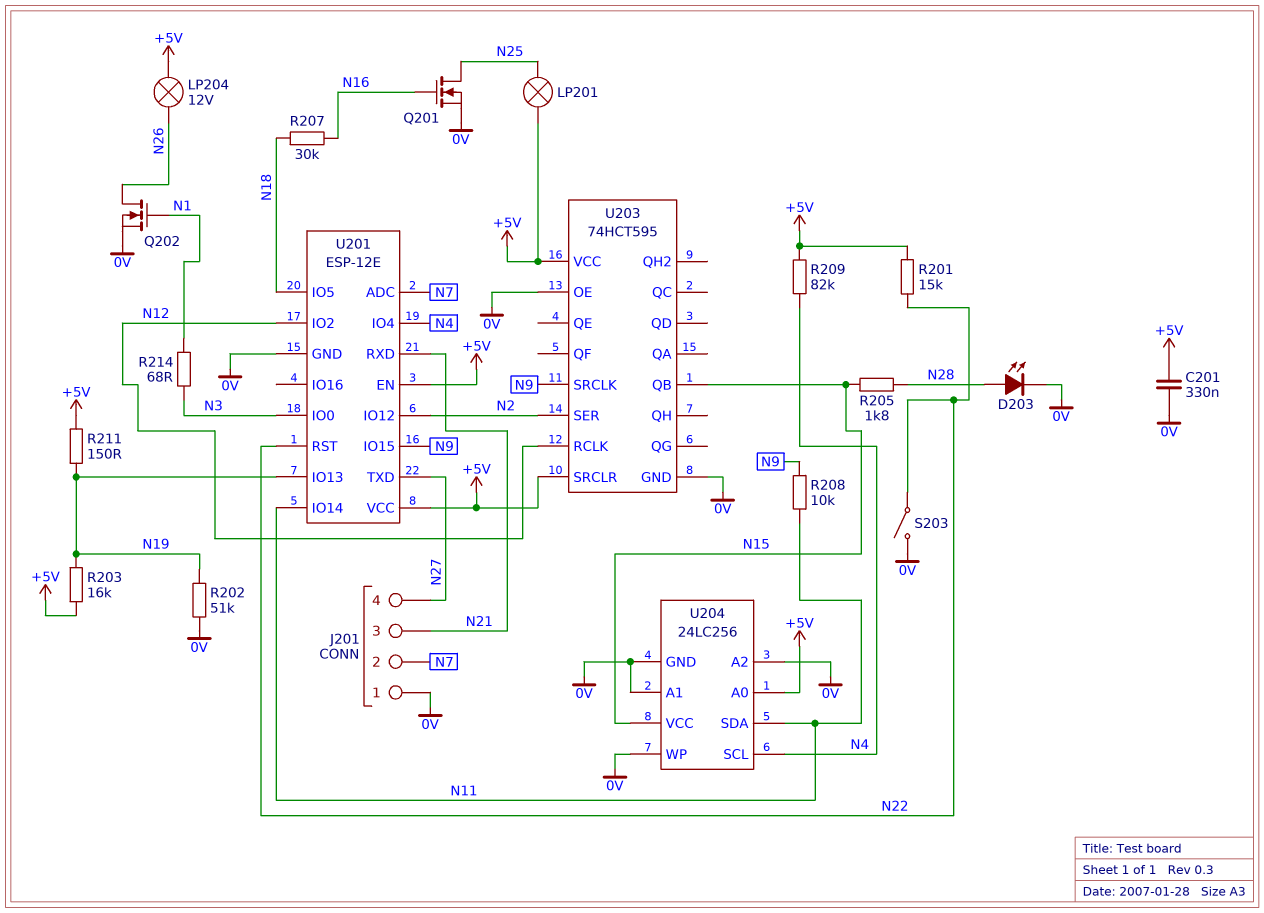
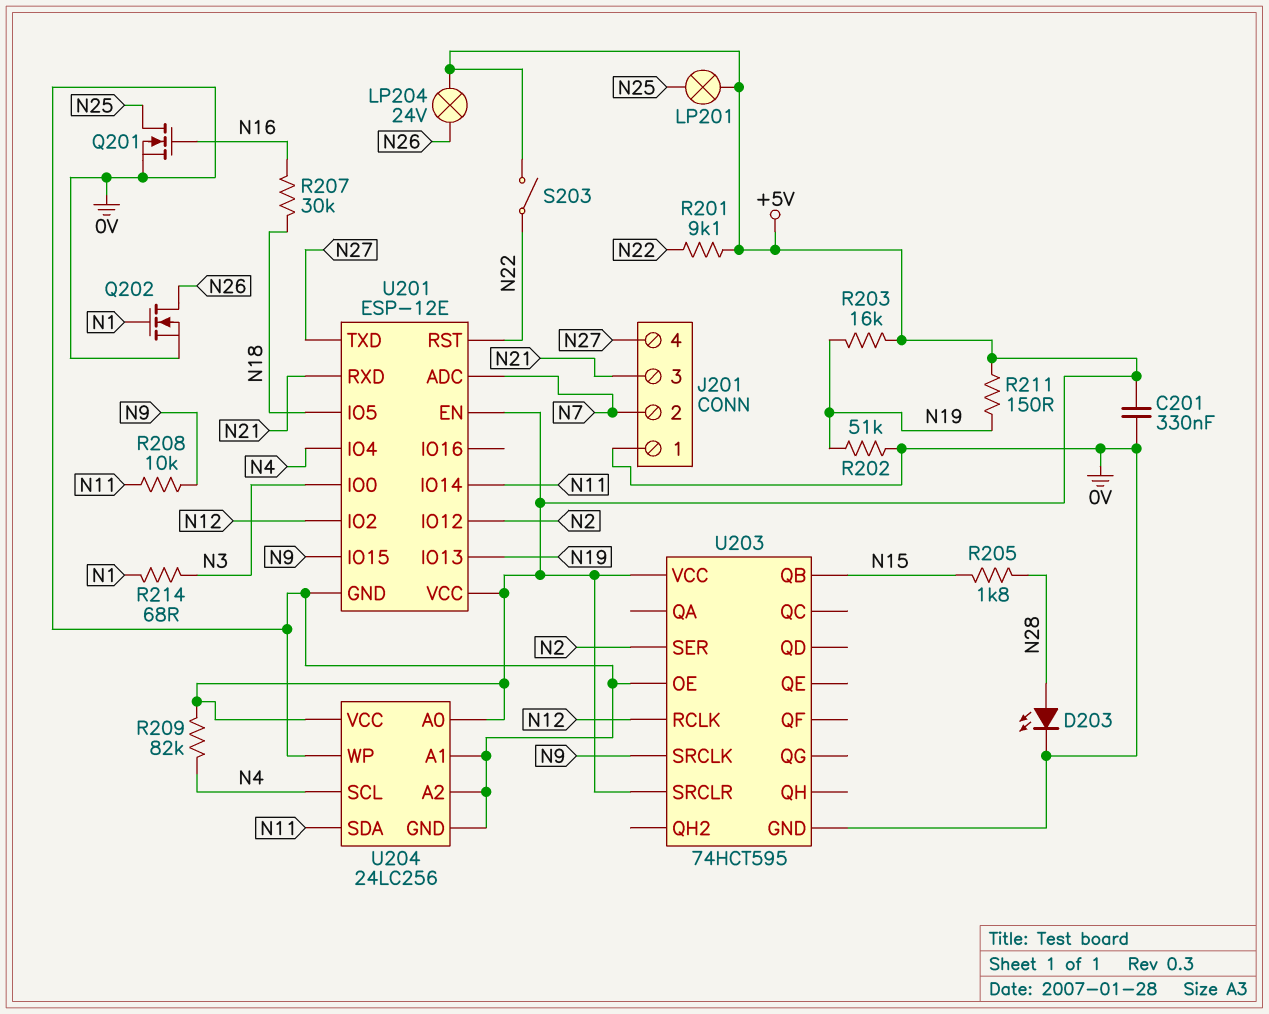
LP204: lamp 12V (+5V, N26) -> lamp 24V (+5V, N26)
R201: 15k (+5V, N22) -> 9.1k (+5V, N22)
S203: switch (0V, N22) -> switch (+5V, N22)
U204 pin VCC: N15 -> +5V

